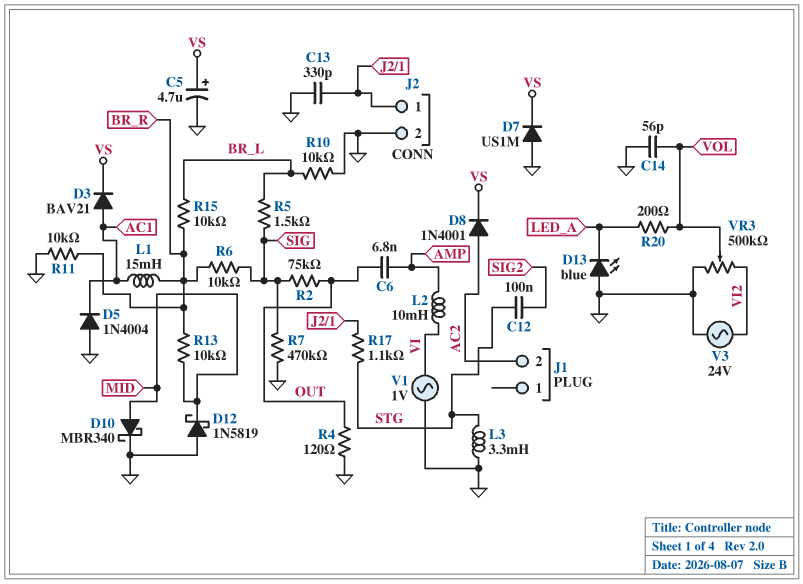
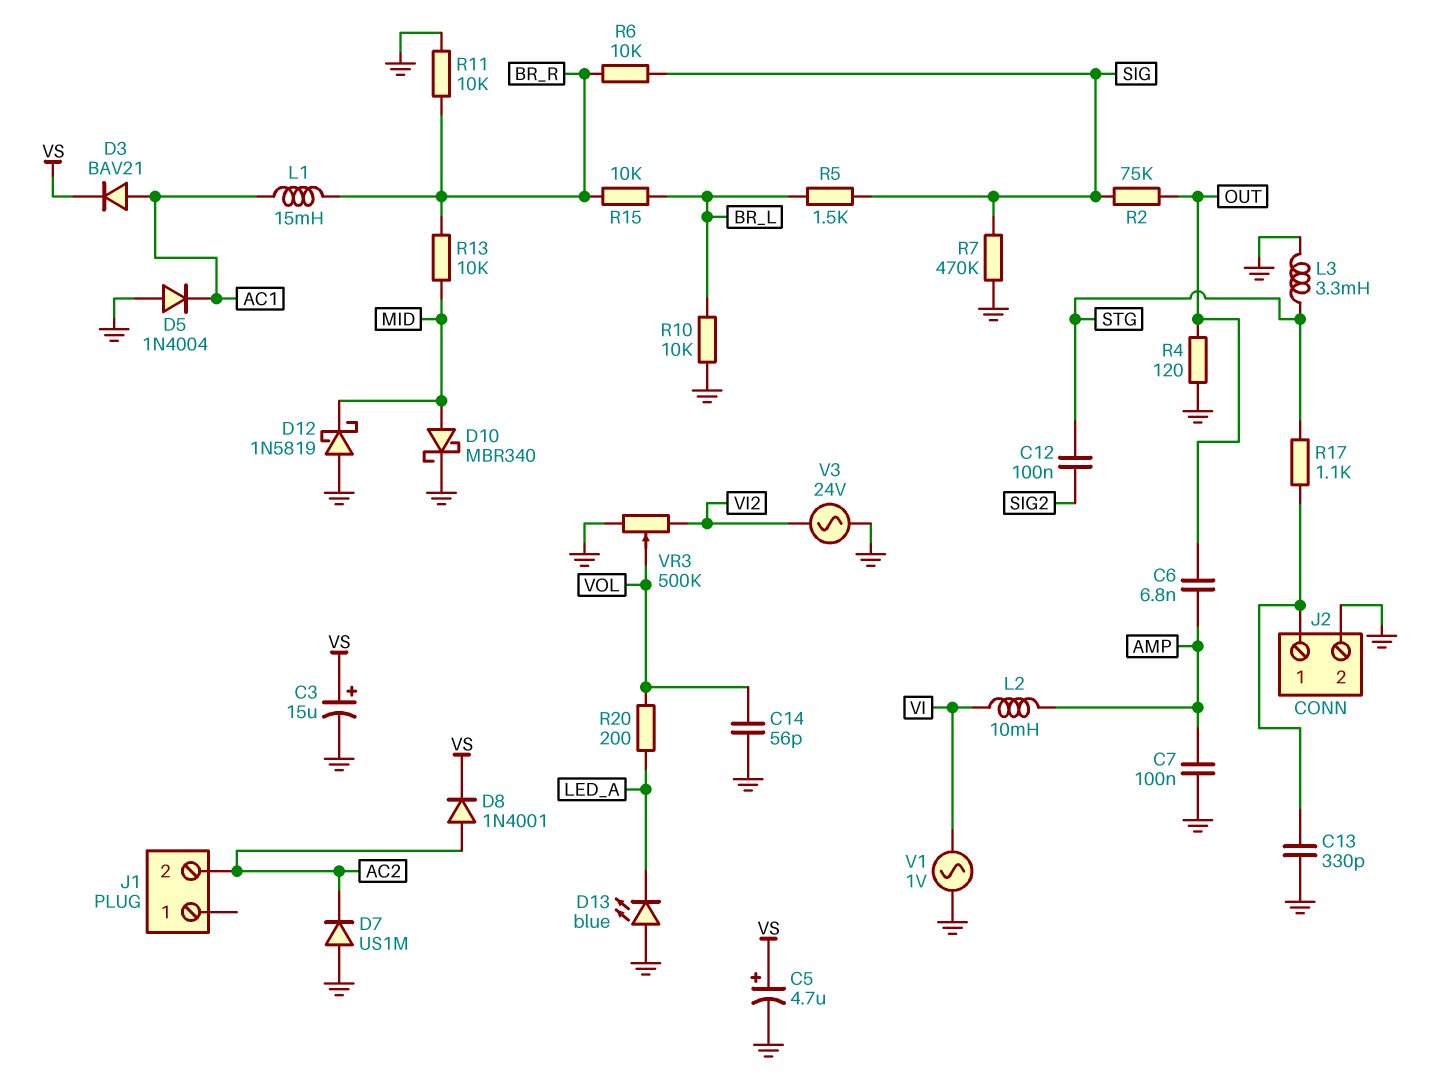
C3: none -> 15uF (plus VS, minus GND)
C7: none -> 100nF (AMP, GND)
D7: diode US1M (A GND, K VS) -> diode US1M (A GND, K AC2)

